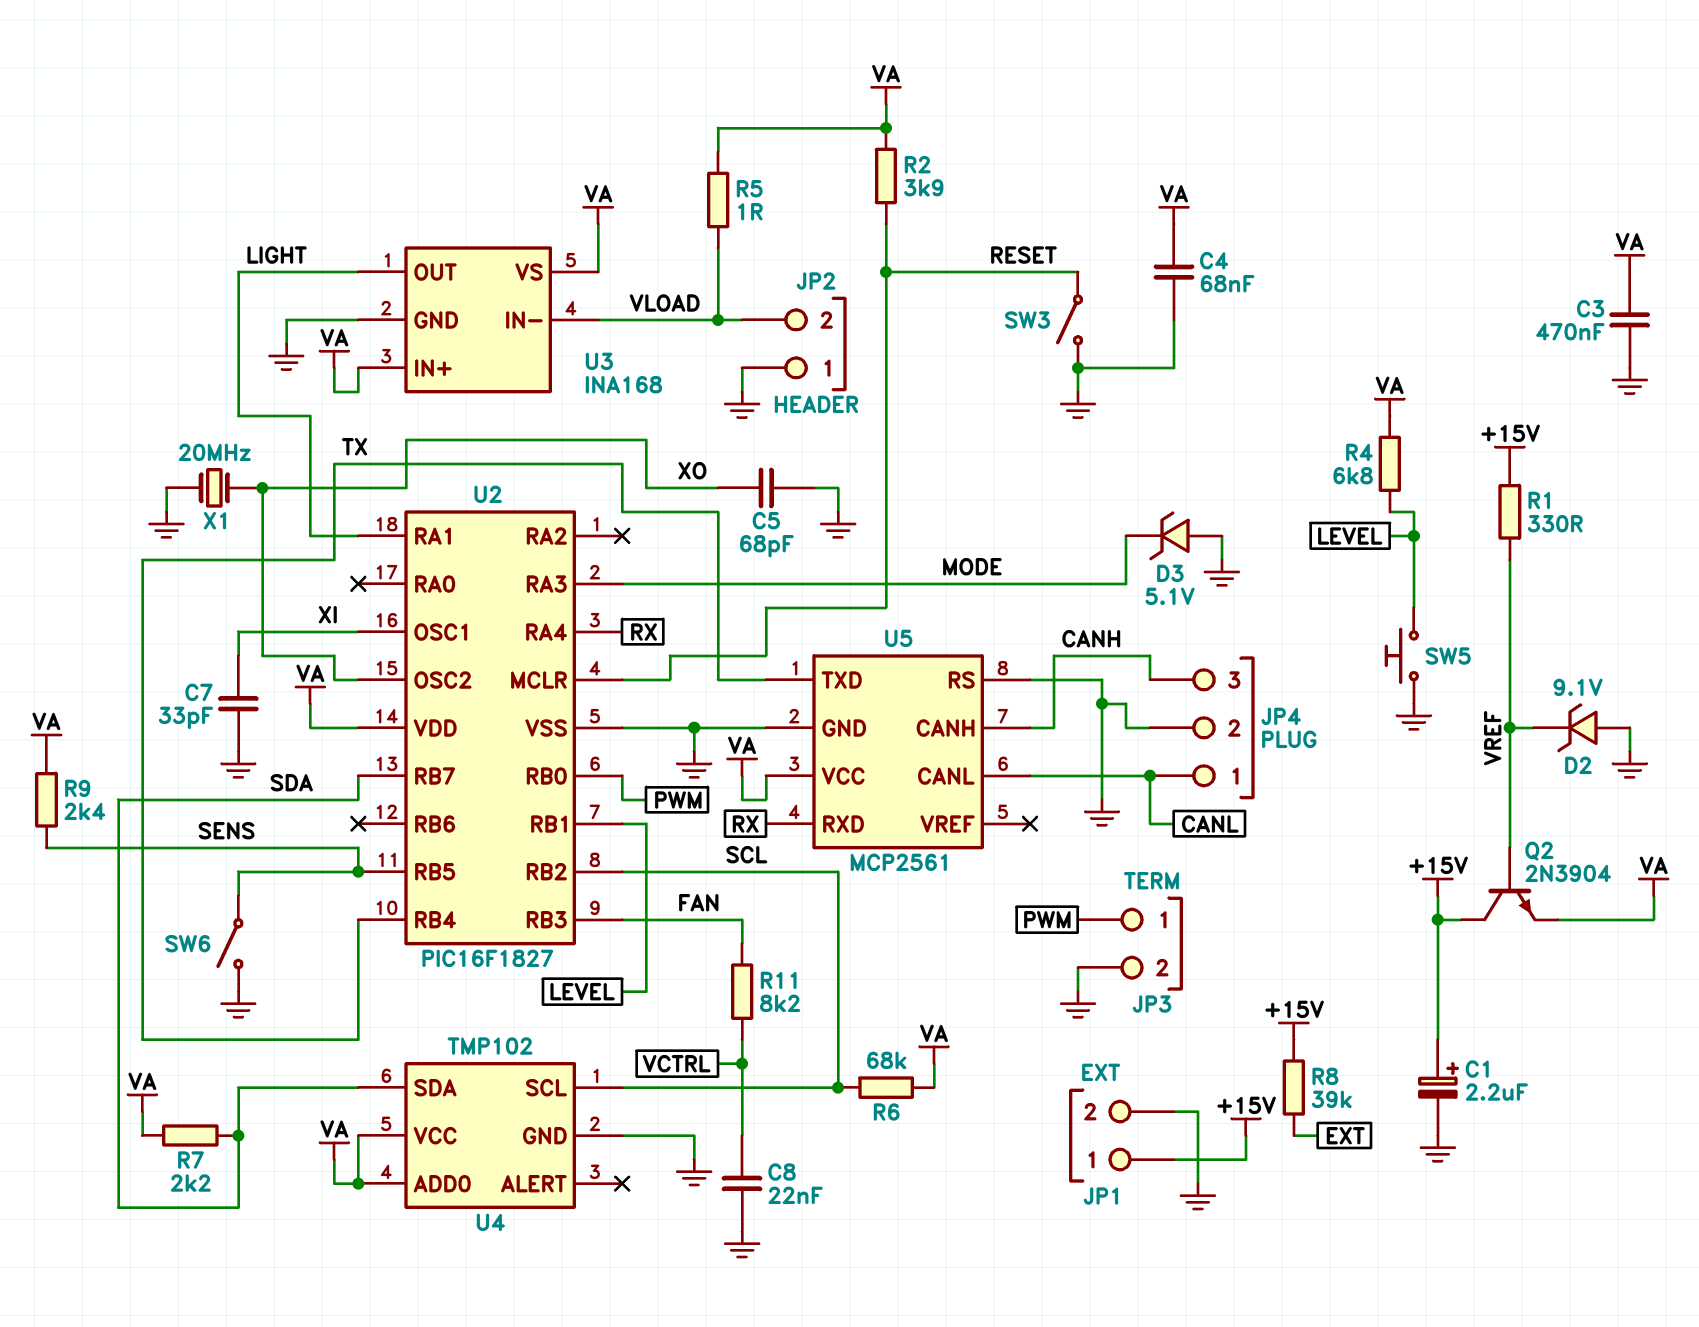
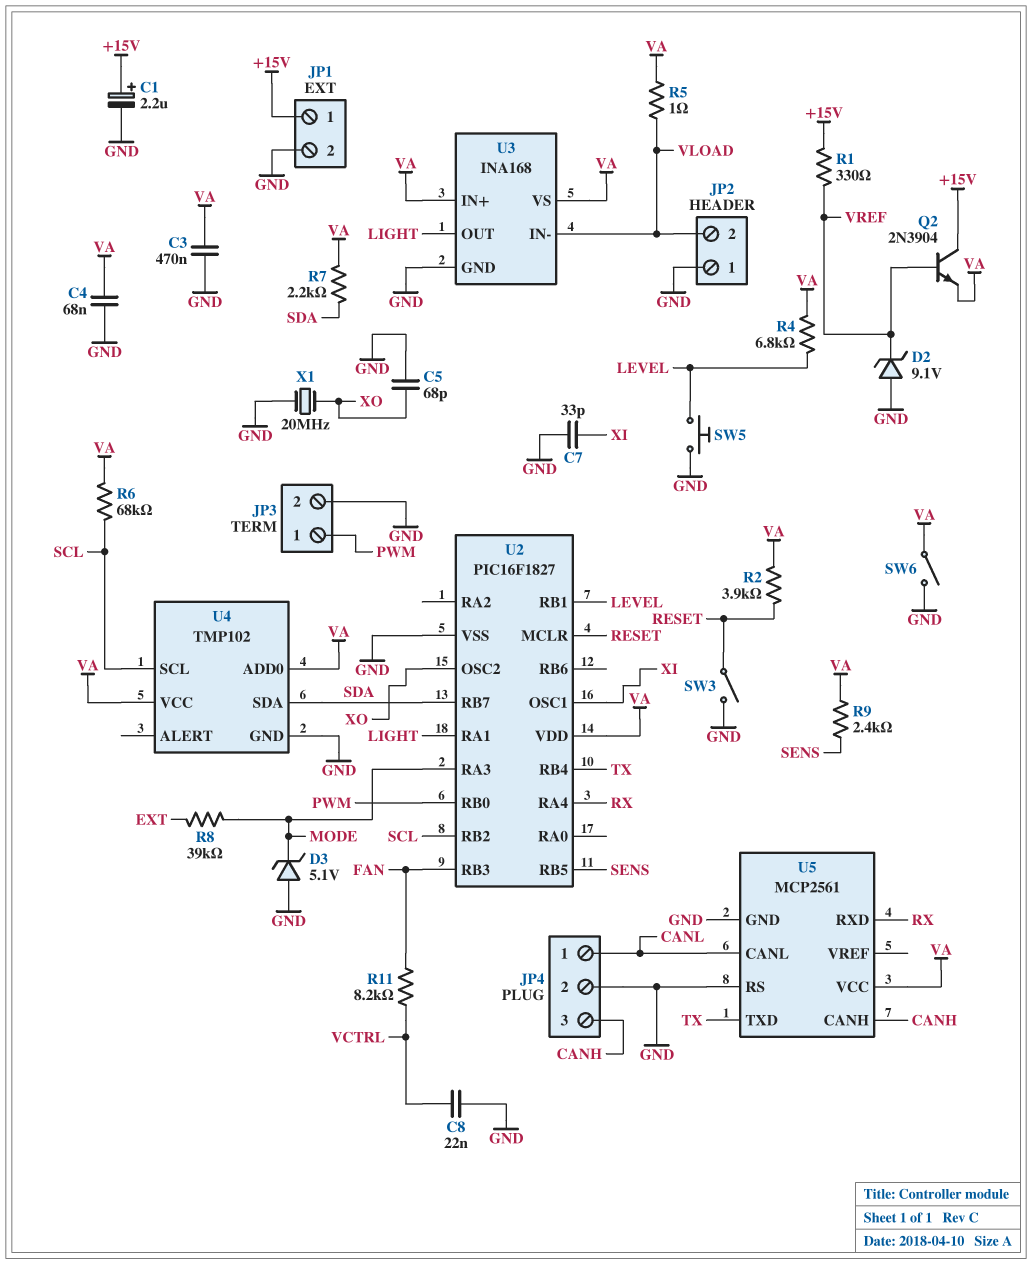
R8: 39k (+15V, EXT) -> 39k (EXT, MODE)
SW6: switch (GND, SENS) -> switch (GND, VA)

